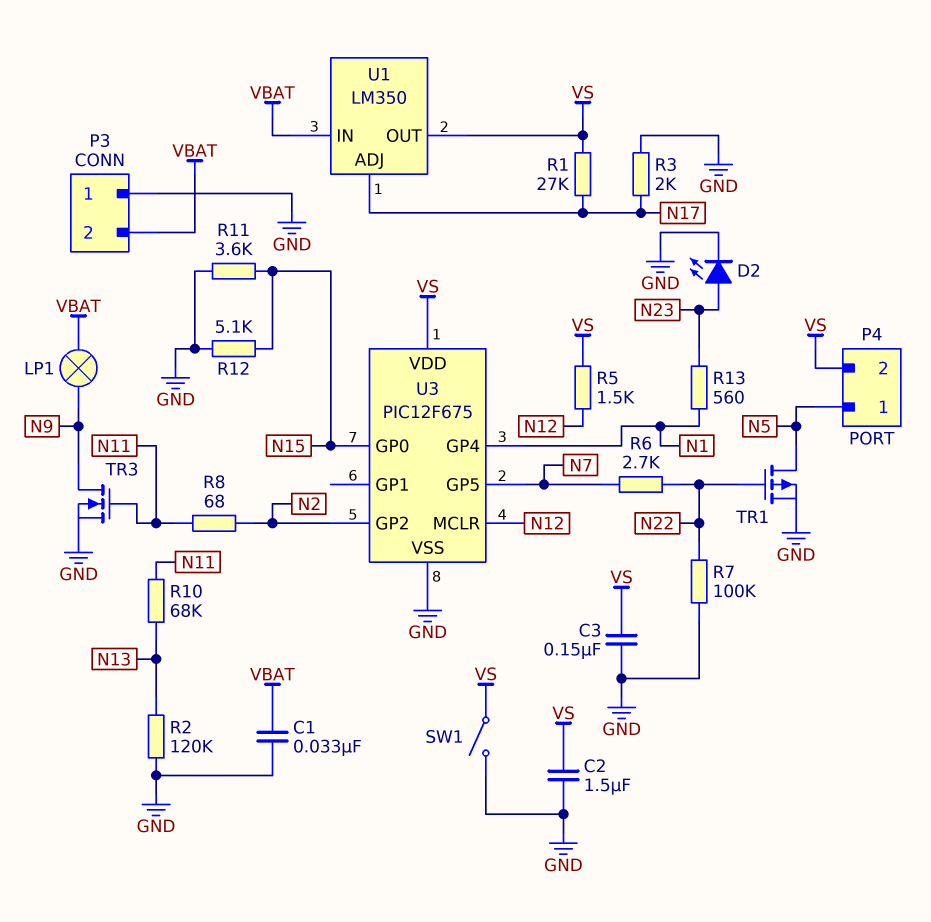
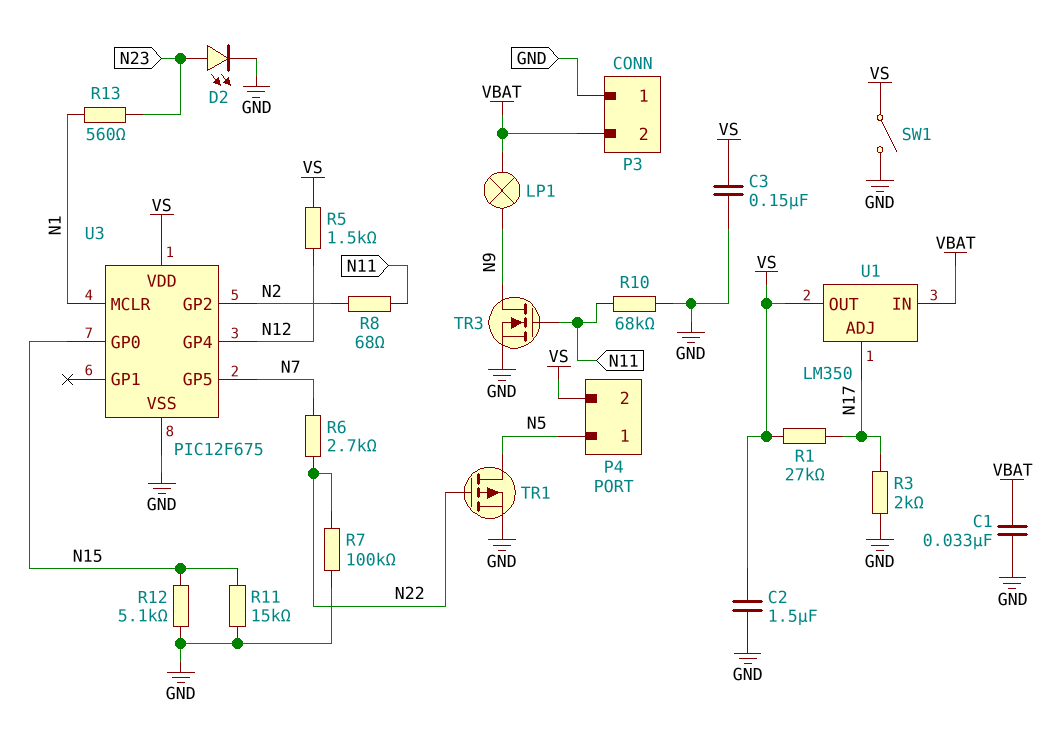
R2: 120k (GND, N13) -> none
R10: 68k (N11, N13) -> 68k (GND, N11)
R11: 3.6k (GND, N15) -> 15k (GND, N15)
U3 pin GP4: N1 -> N12
U3 pin MCLR: N12 -> N1

